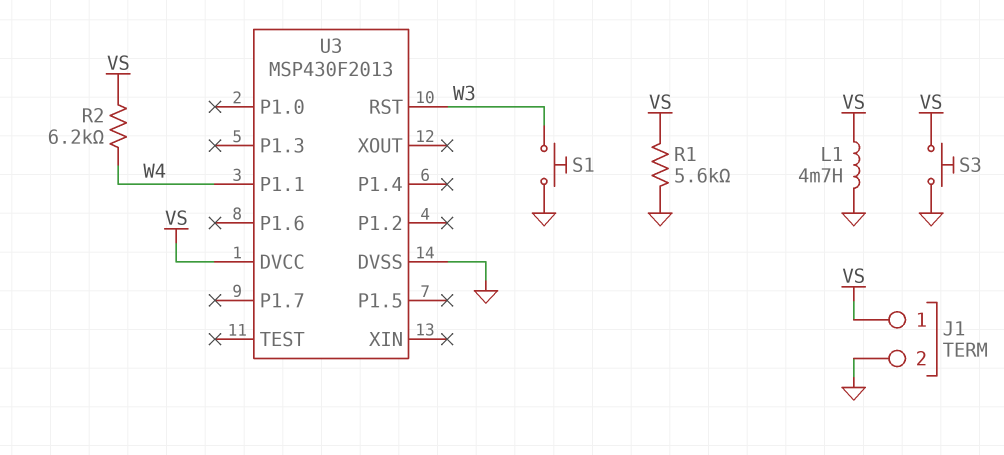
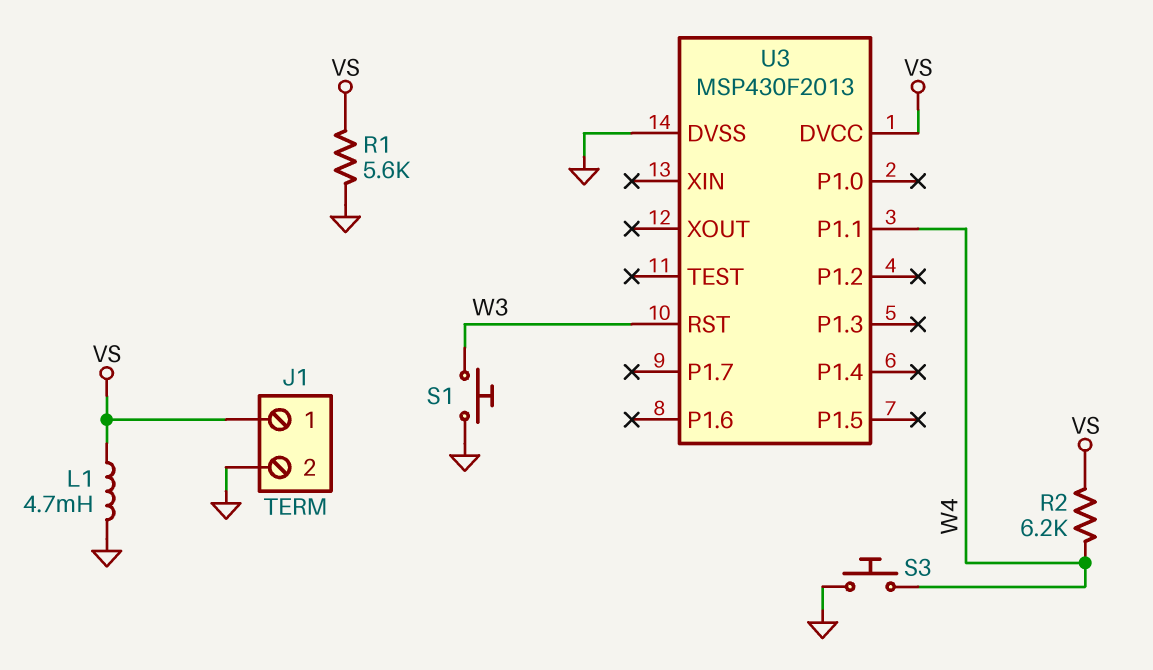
S3: button (GND, VS) -> button (GND, W4)

